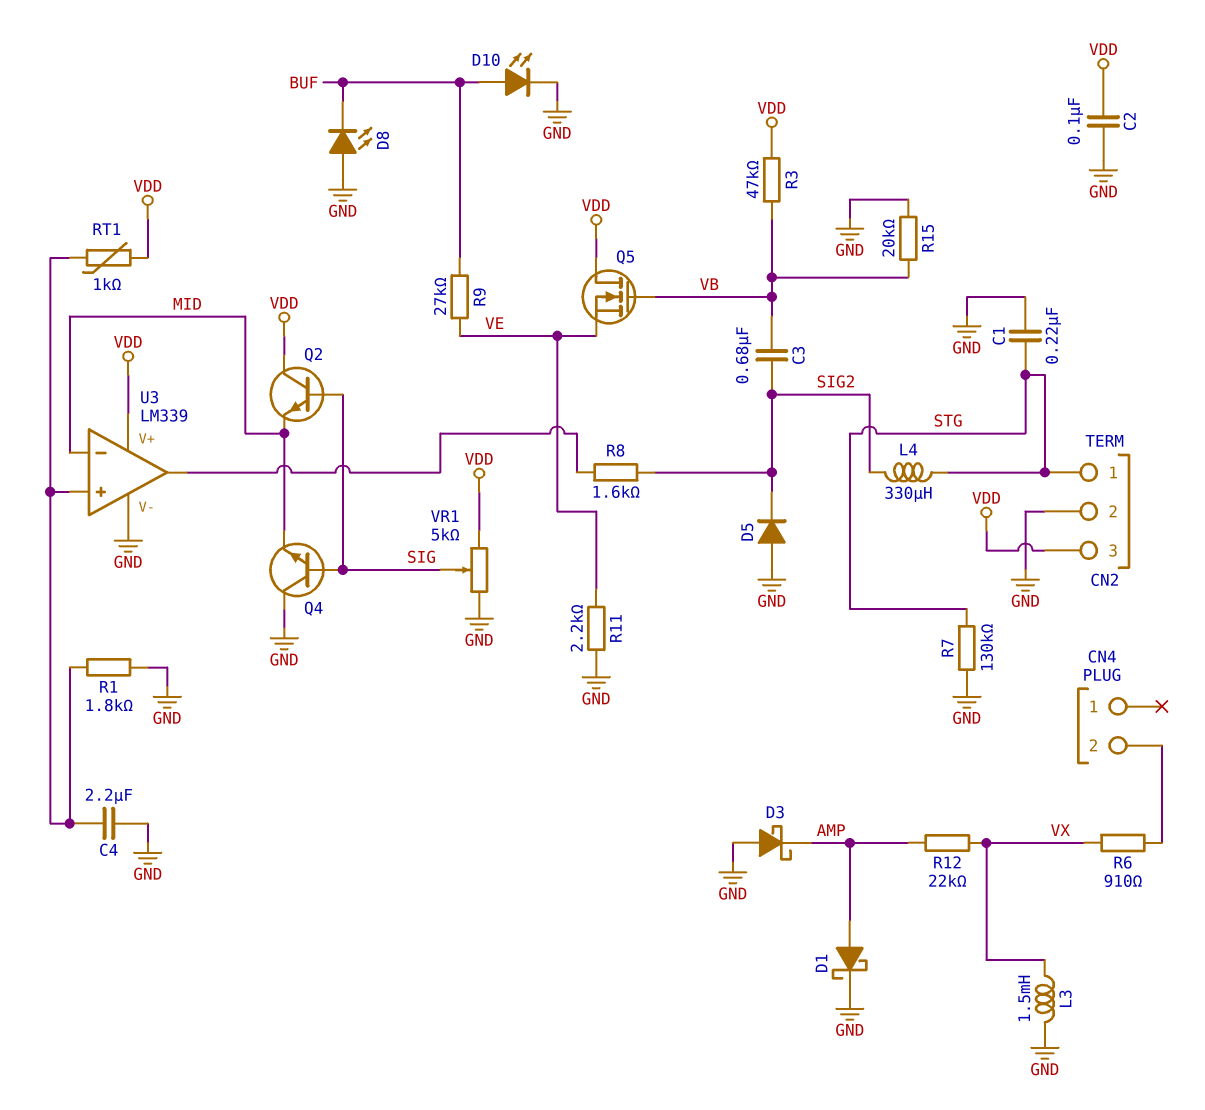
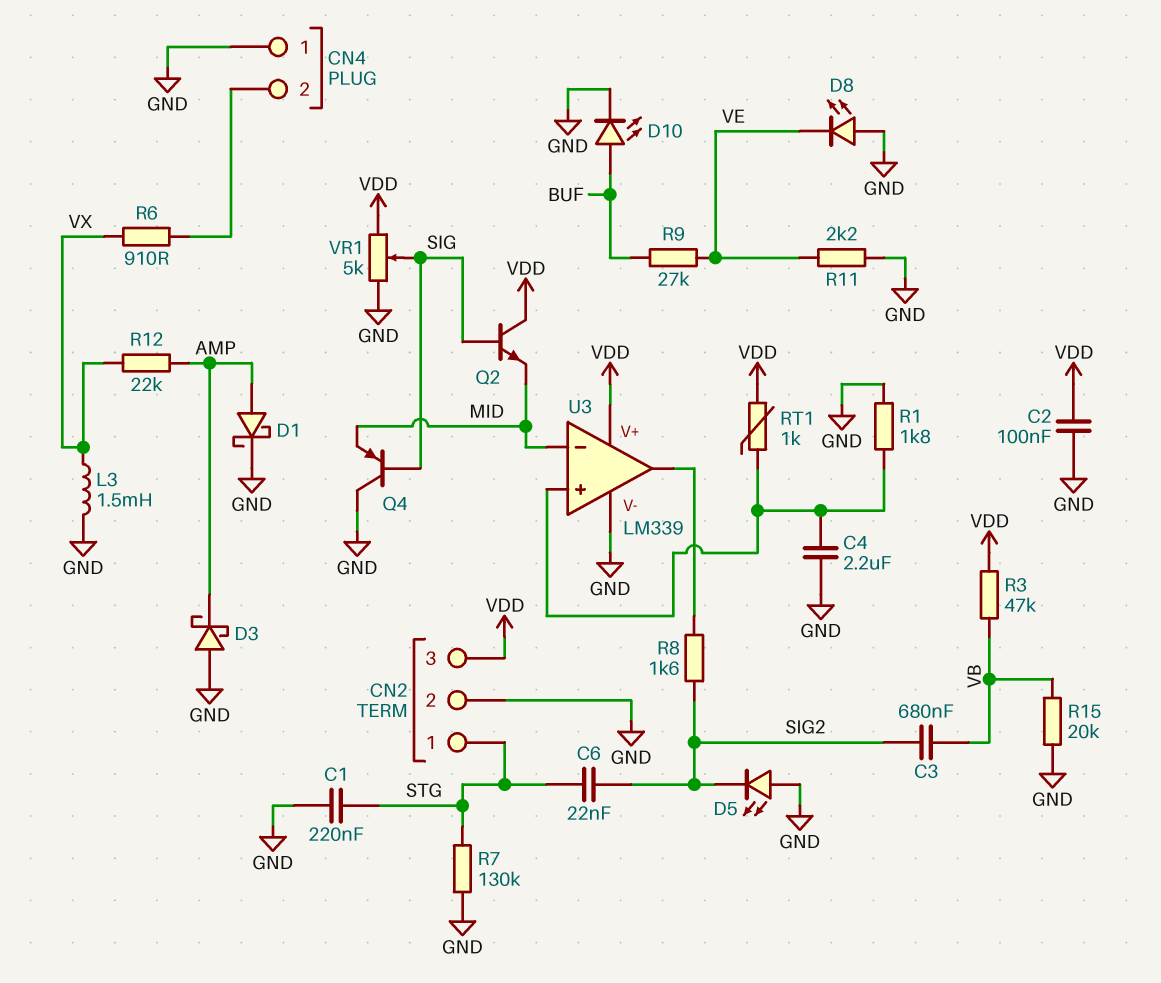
C6: none -> 22nF (SIG2, STG)
CN4 pin 1: none -> GND
D5: diode (A GND, K SIG2) -> LED (A GND, K SIG2)
D8: LED (A GND, K BUF) -> LED (A GND, K VE)
L4: 330uH (SIG2, STG) -> none
Q4: NPN (B SIG, C GND, E MID) -> PNP (B SIG, C GND, E MID)
Q5: NMOS (G VB, D VDD, S VE) -> none

